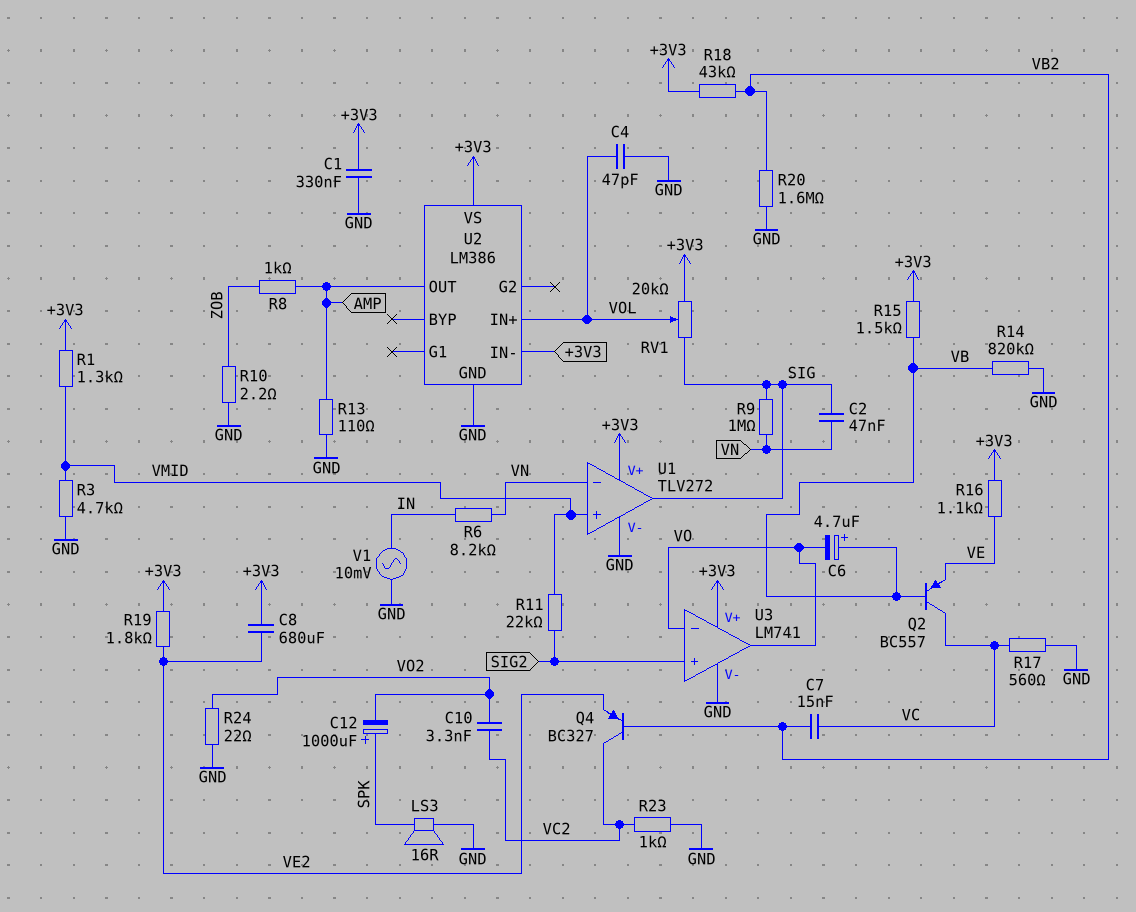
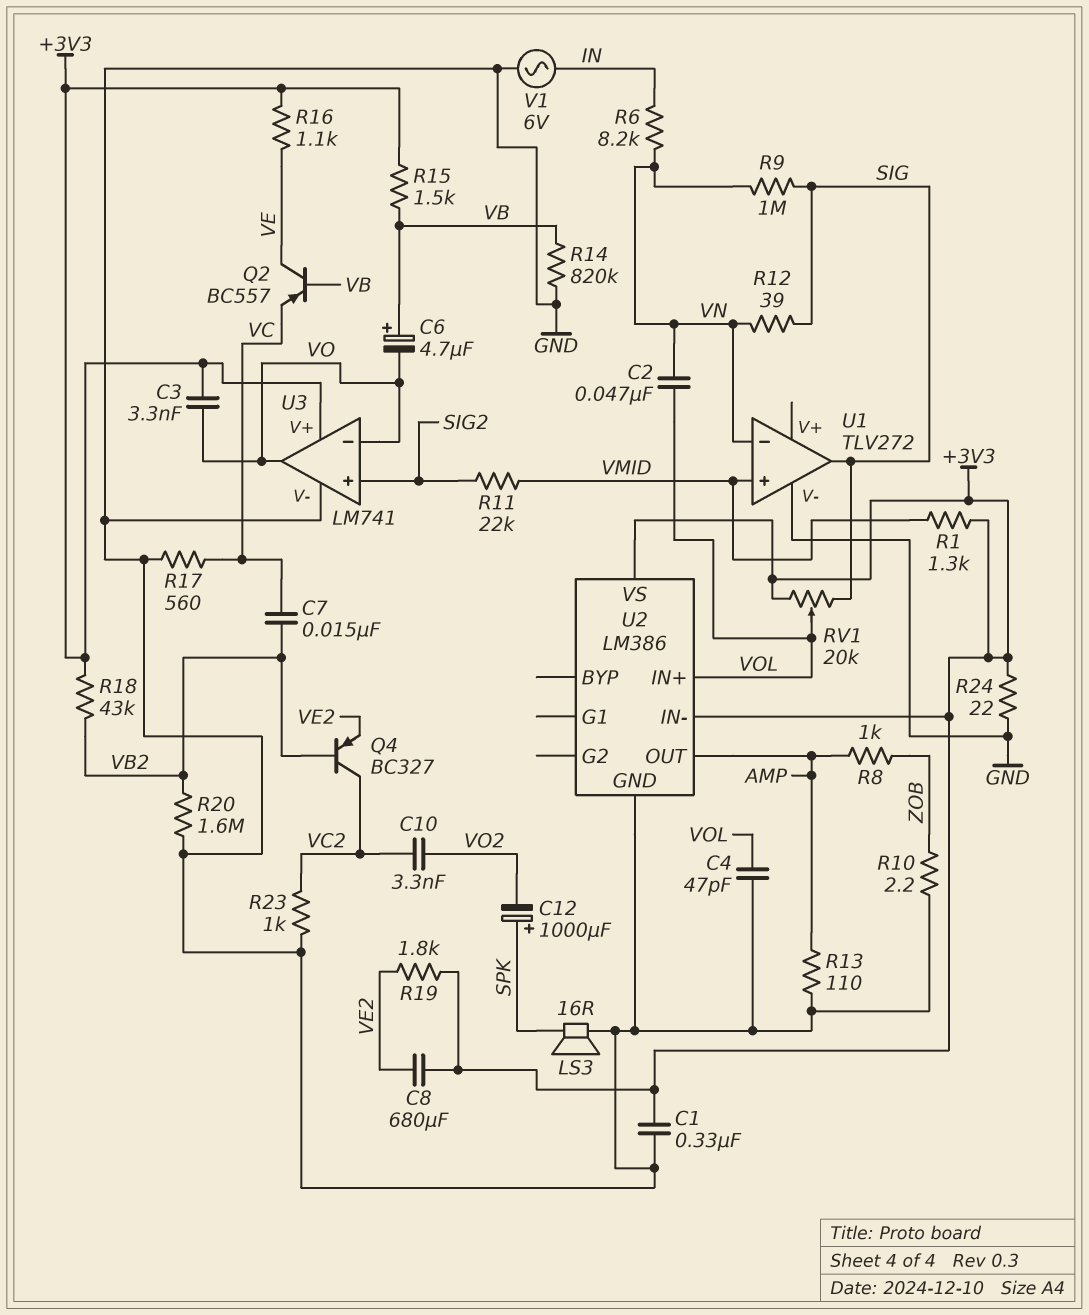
C2: 47nF (SIG, VN) -> 47nF (VN, VOL)
C3: none -> 3.3nF (+3V3, VO)
Q2: PNP BC557 (B VB, C VC, E VE) -> PNP BC557 (B VB, C VE, E VC)
R3: 4.7k (GND, VMID) -> none
R12: none -> 39 (SIG, VN)
R24: 22 (GND, VO2) -> 22 (+3V3, GND)
U1 pin V+: +3V3 -> none
V1: AC 10mV (GND, IN) -> AC 6V (GND, IN)

